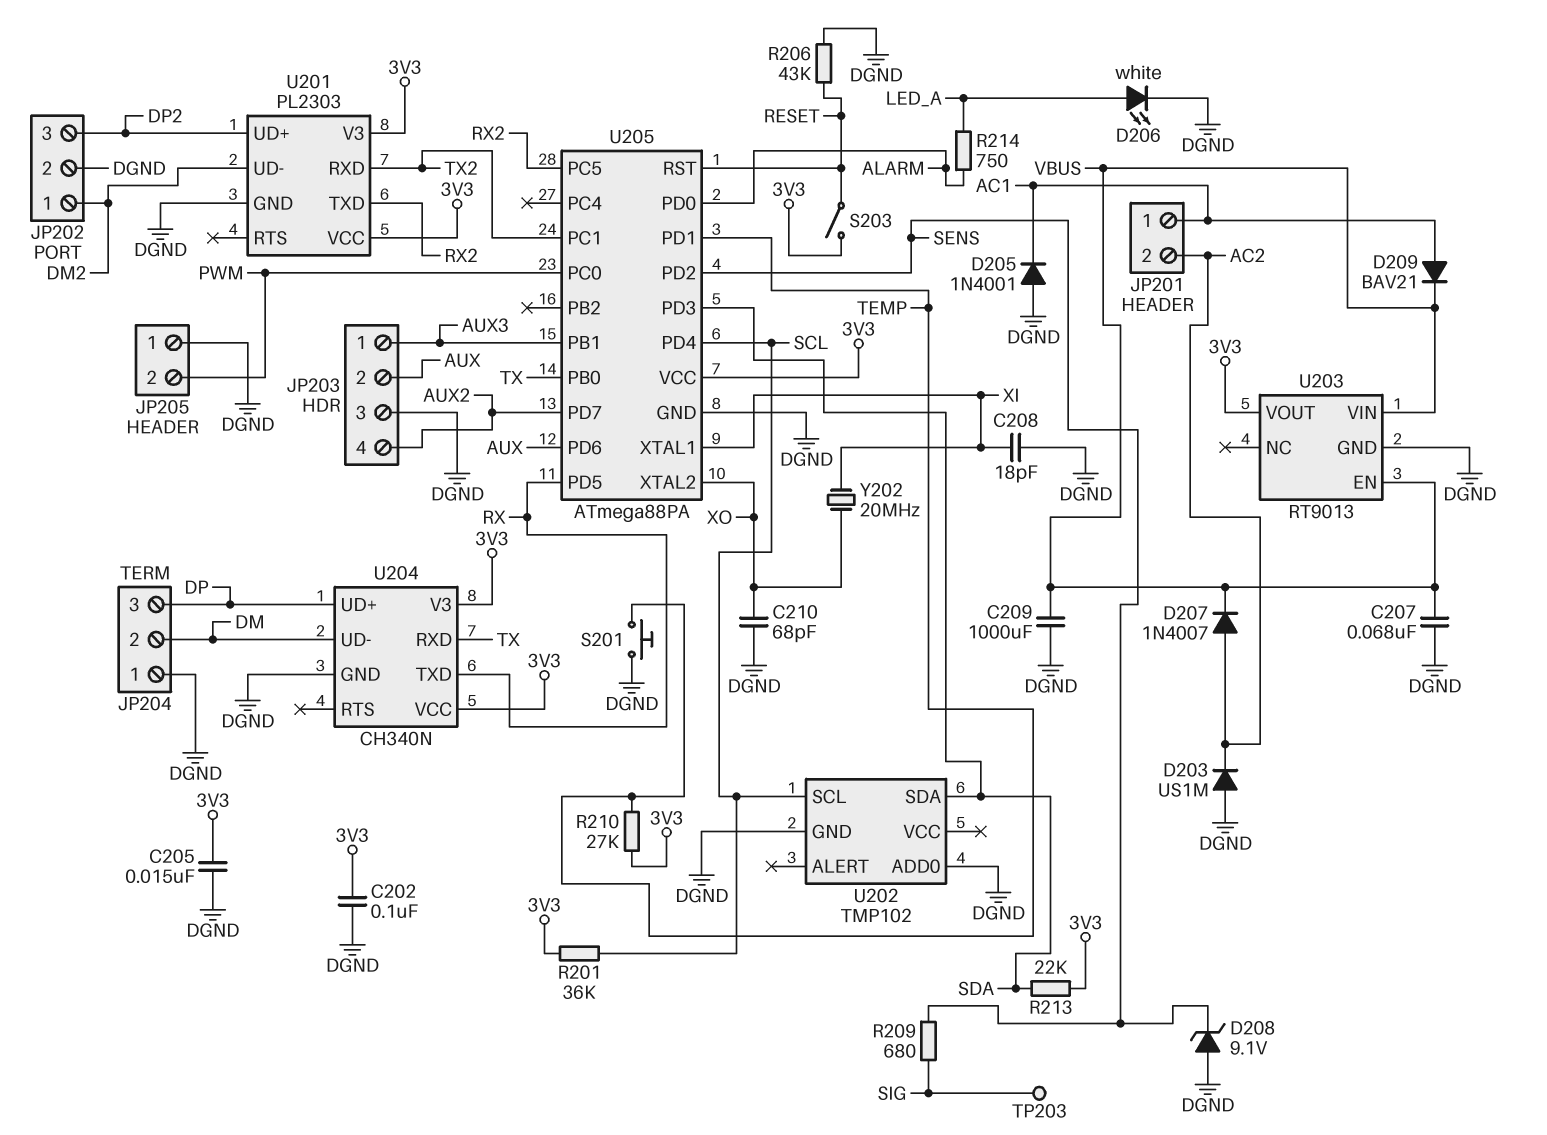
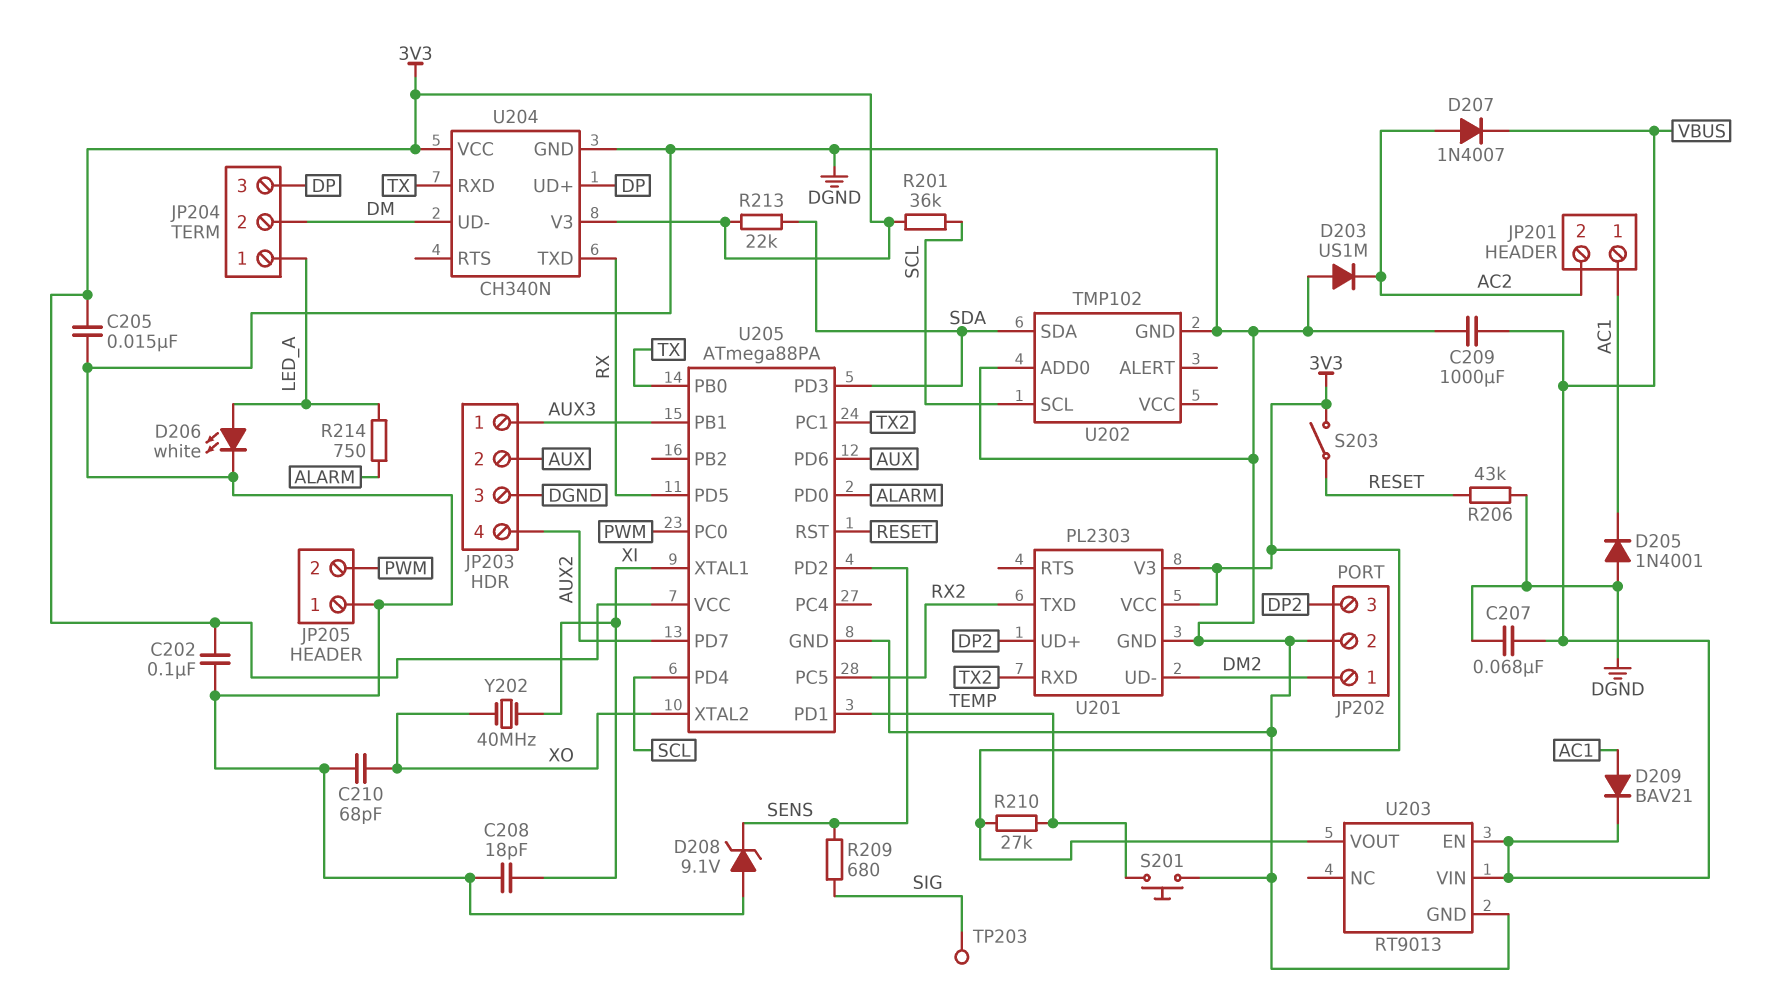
JP204 pin 1: DGND -> LED_A
Y202: 20MHz (XI, XO) -> 40MHz (XI, XO)

